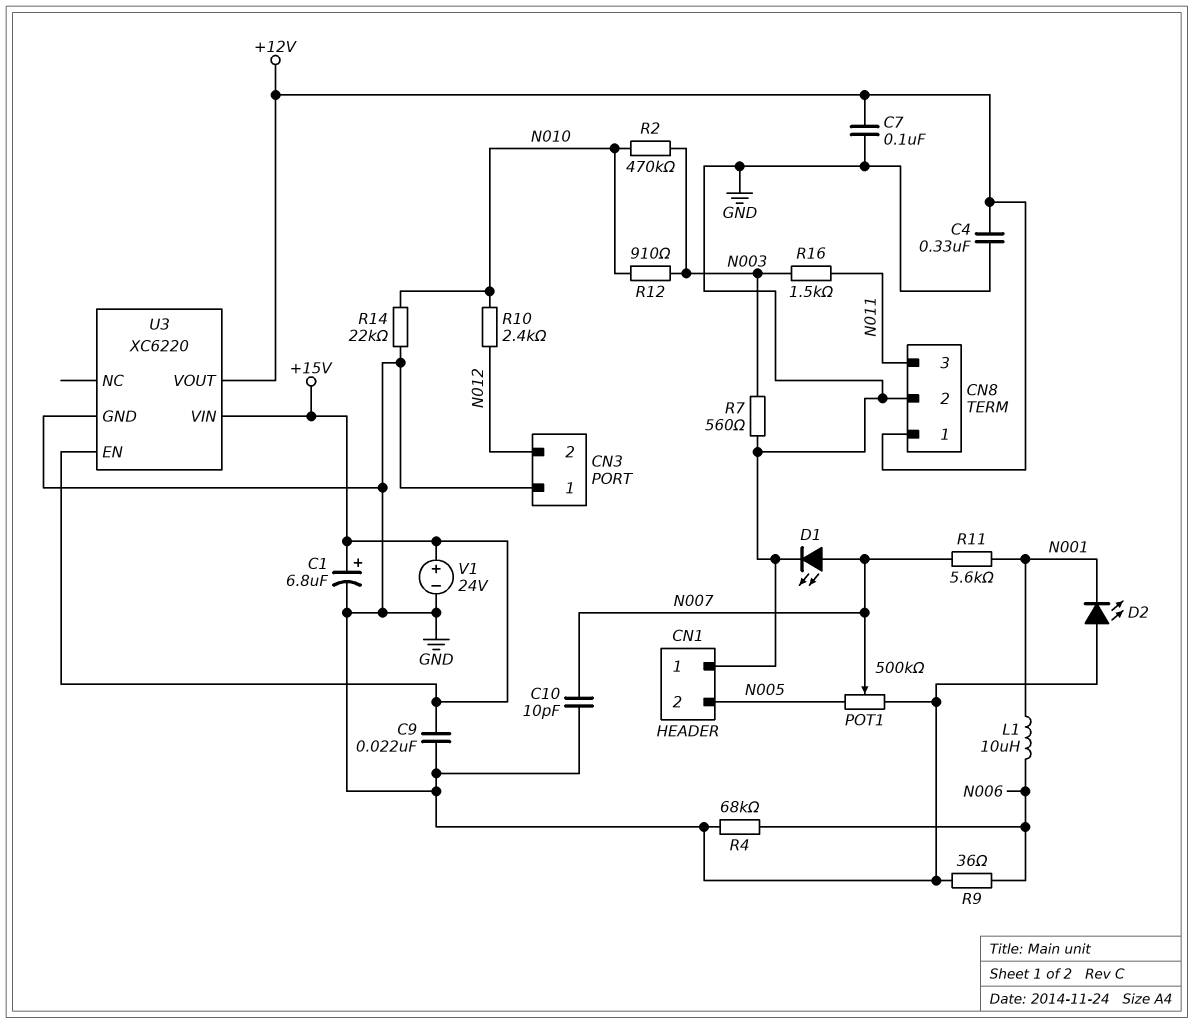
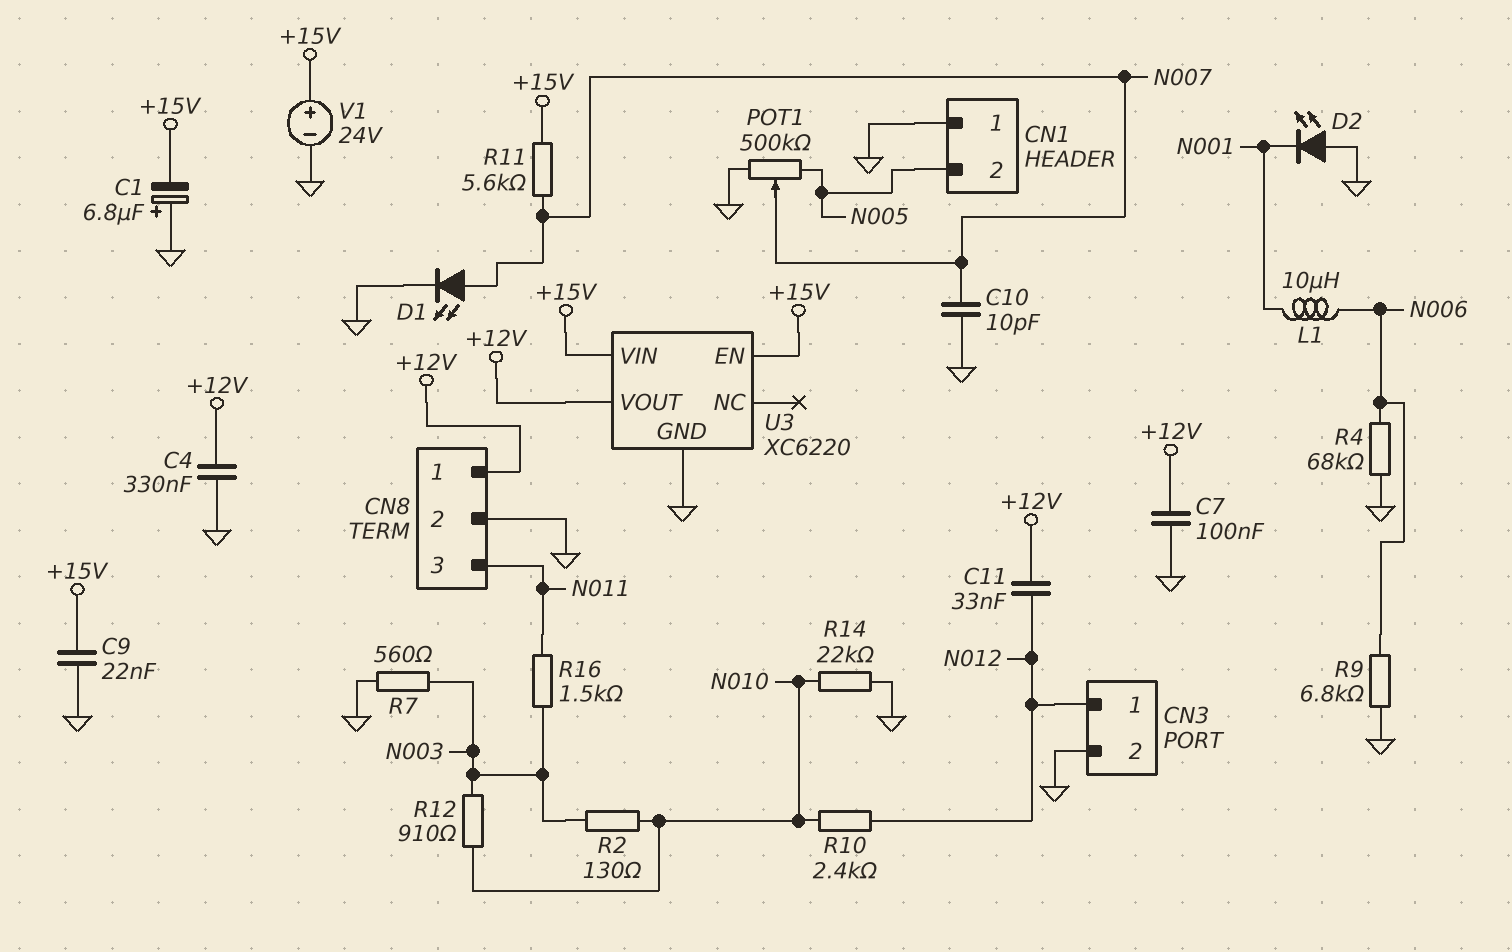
C1: 6.8uF (plus +15V, minus GND) -> 6.8uF (plus GND, minus +15V)
C11: none -> 33nF (+12V, N012)
CN3 pin 1: GND -> N012
CN3 pin 2: N012 -> GND
R2: 470k (N003, N010) -> 130 (N003, N010)
R9: 36 (GND, N006) -> 6.8k (GND, N006)
R11: 5.6k (N001, N007) -> 5.6k (+15V, N007)

